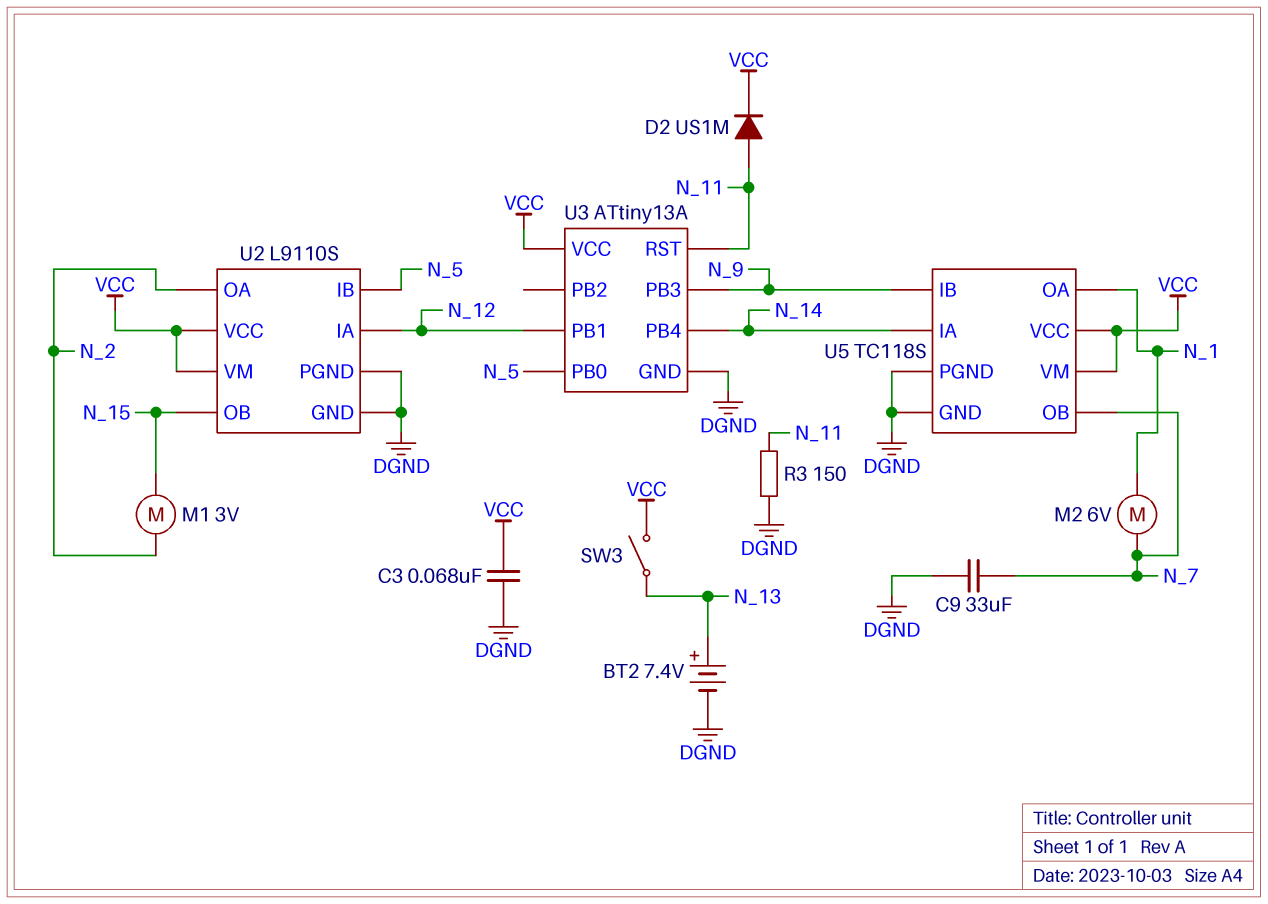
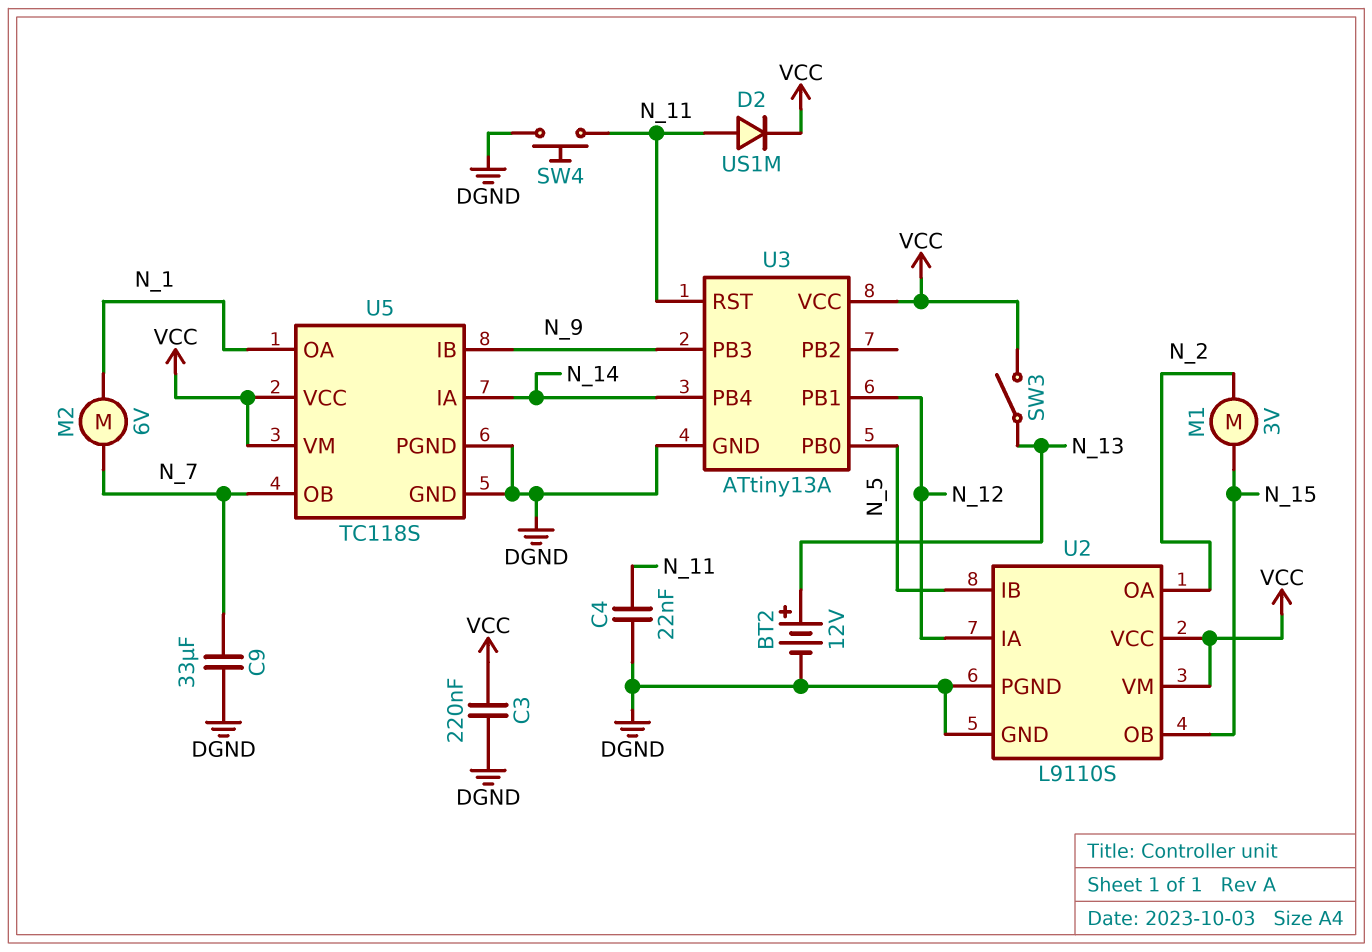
BT2: 7.4V (plus N_13, minus DGND) -> 12V (plus N_13, minus DGND)
C3: 68nF (DGND, VCC) -> 220nF (DGND, VCC)
C4: none -> 22nF (DGND, N_11)
R3: 150 (DGND, N_11) -> none
SW4: none -> button (DGND, N_11)

